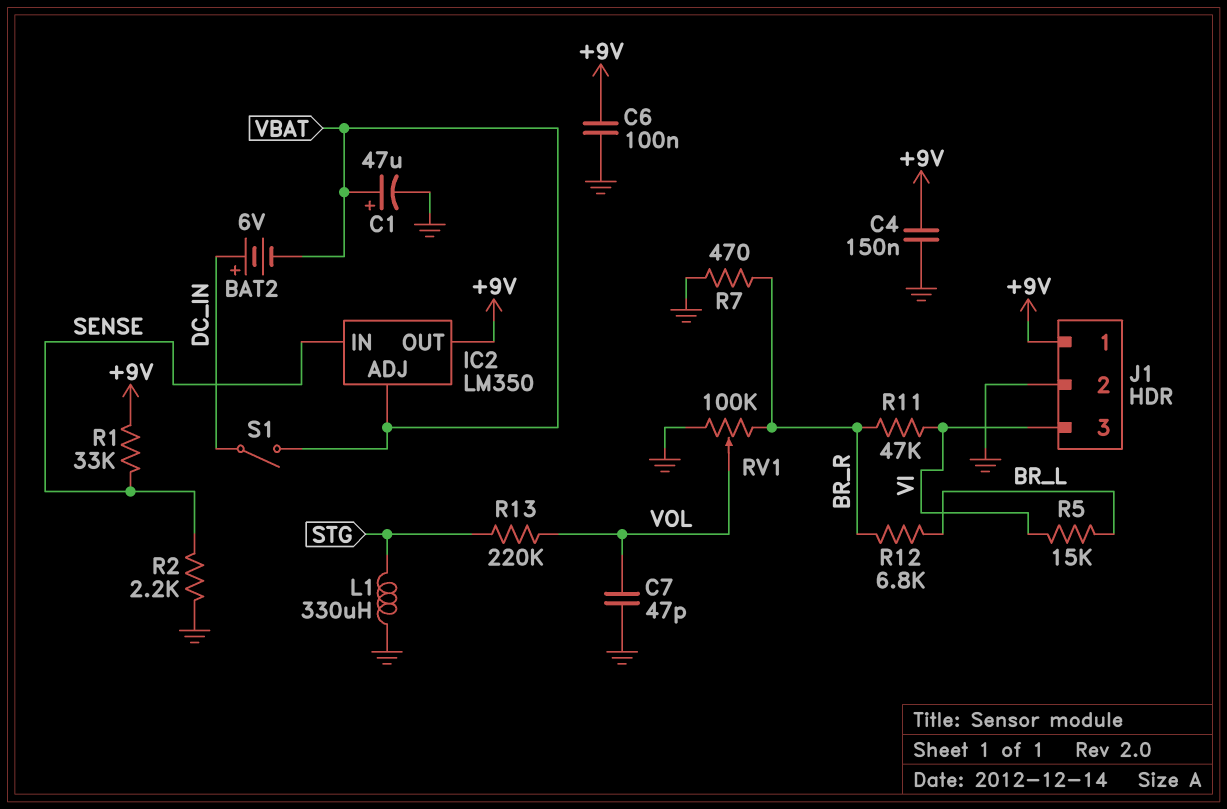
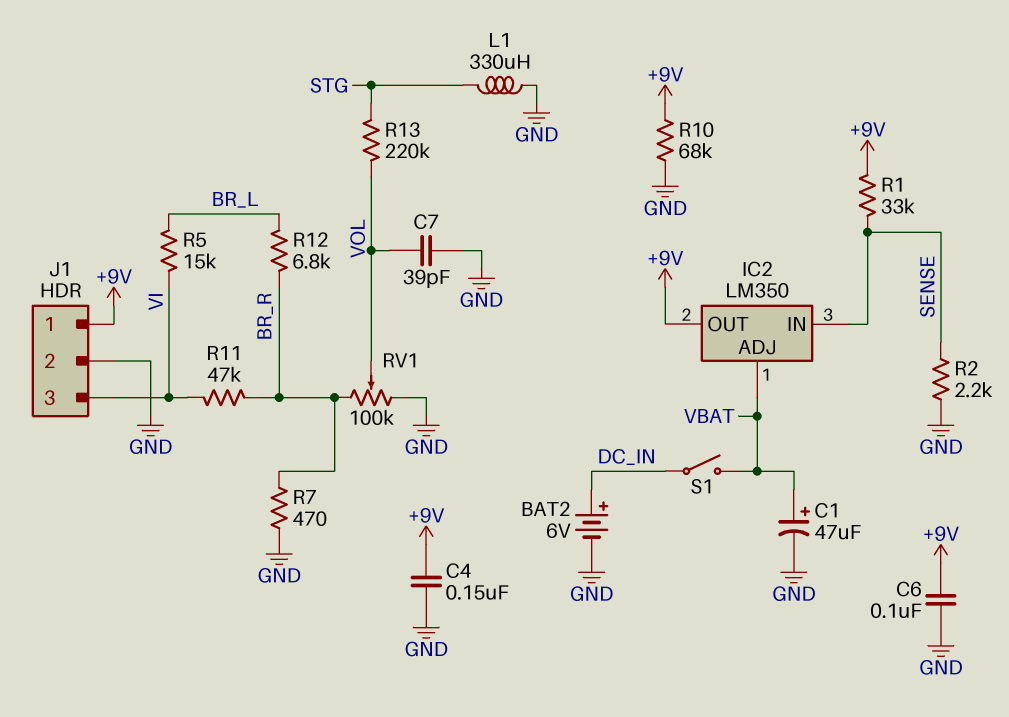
BAT2: 6V (plus DC_IN, minus VBAT) -> 6V (plus DC_IN, minus GND)
C7: 47pF (GND, VOL) -> 39pF (GND, VOL)
R10: none -> 68k (+9V, GND)

